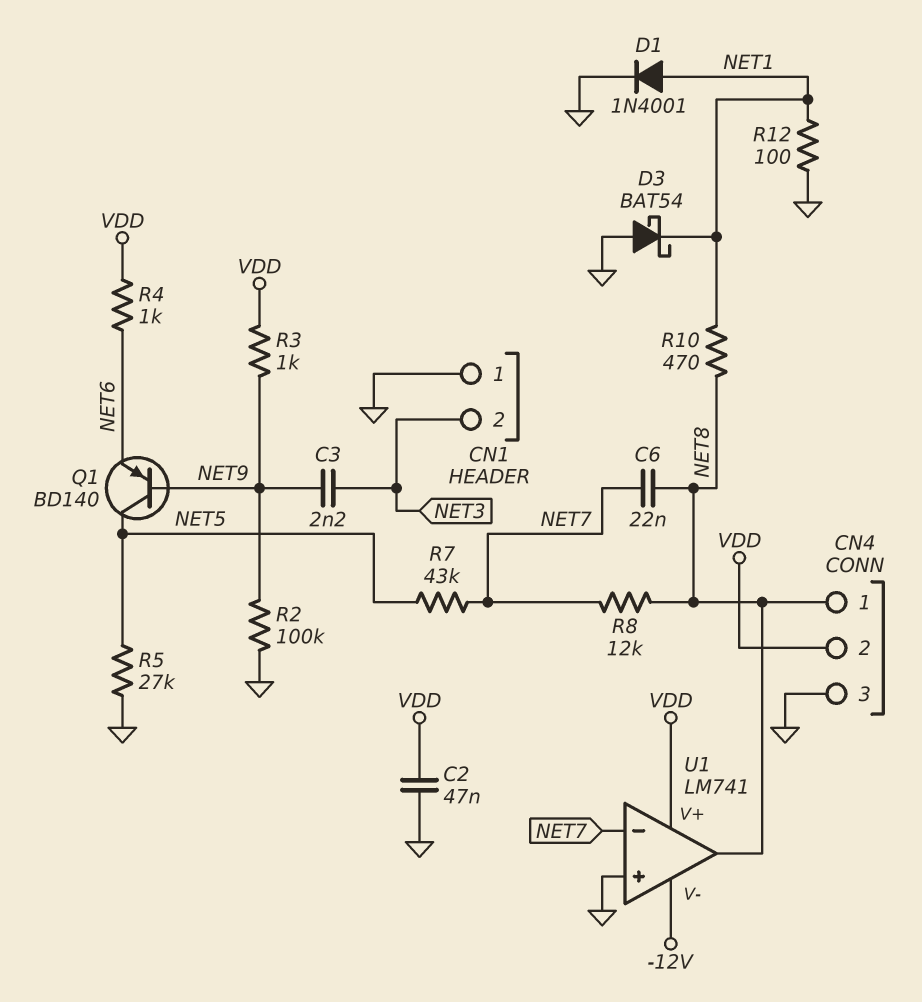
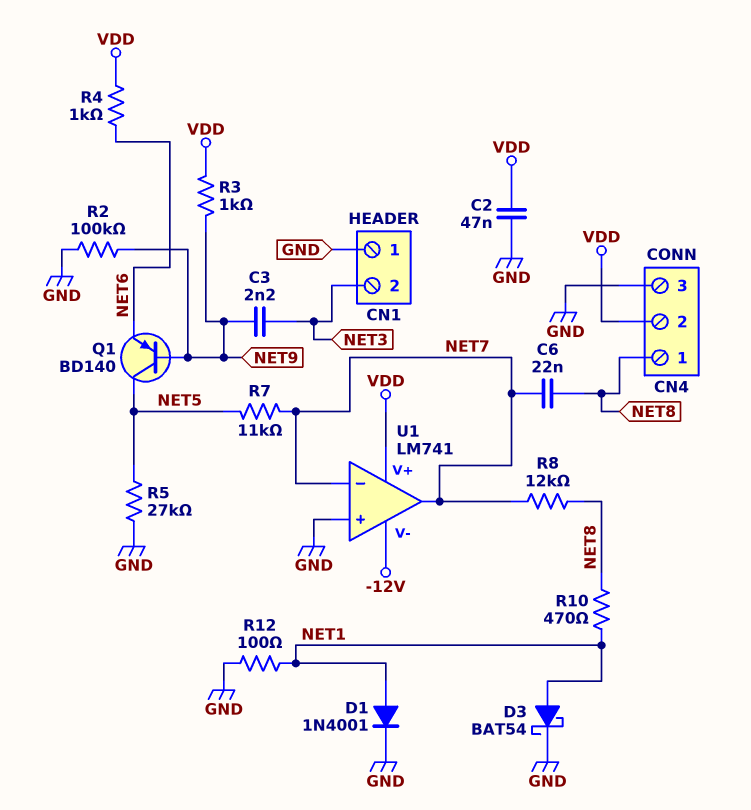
D3: schottky BAT54 (A GND, K NET1) -> schottky BAT54 (A NET1, K GND)
R7: 43k (NET5, NET7) -> 11k (NET5, NET7)
U1 pin out: NET8 -> NET7

